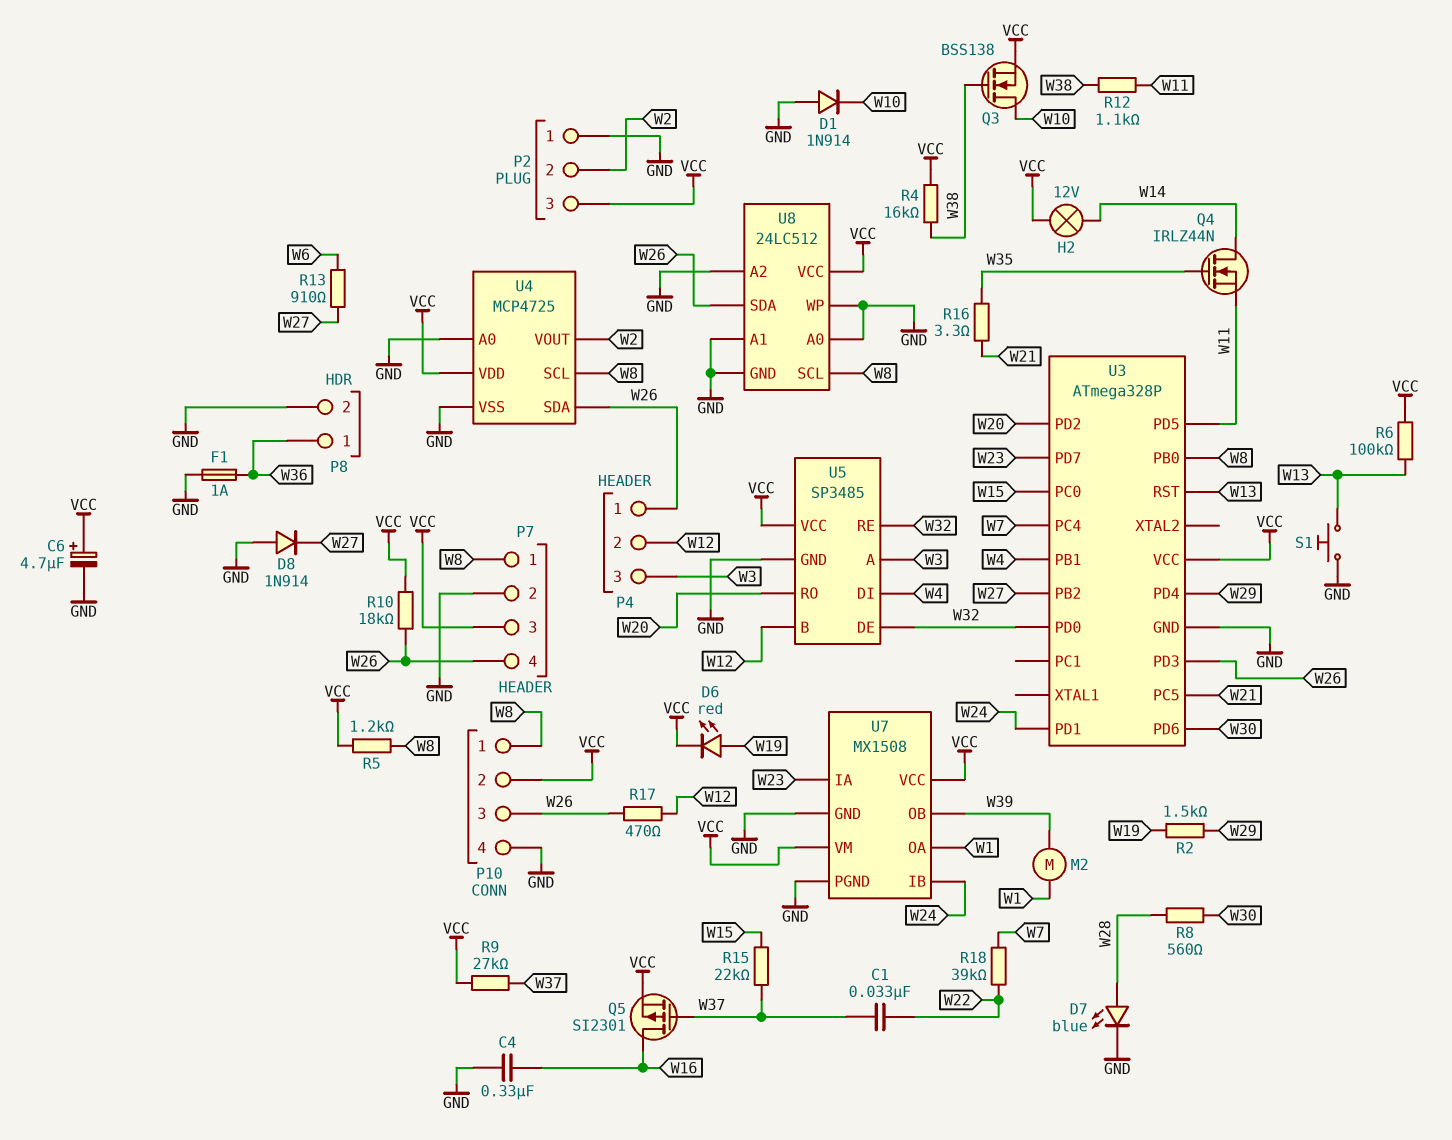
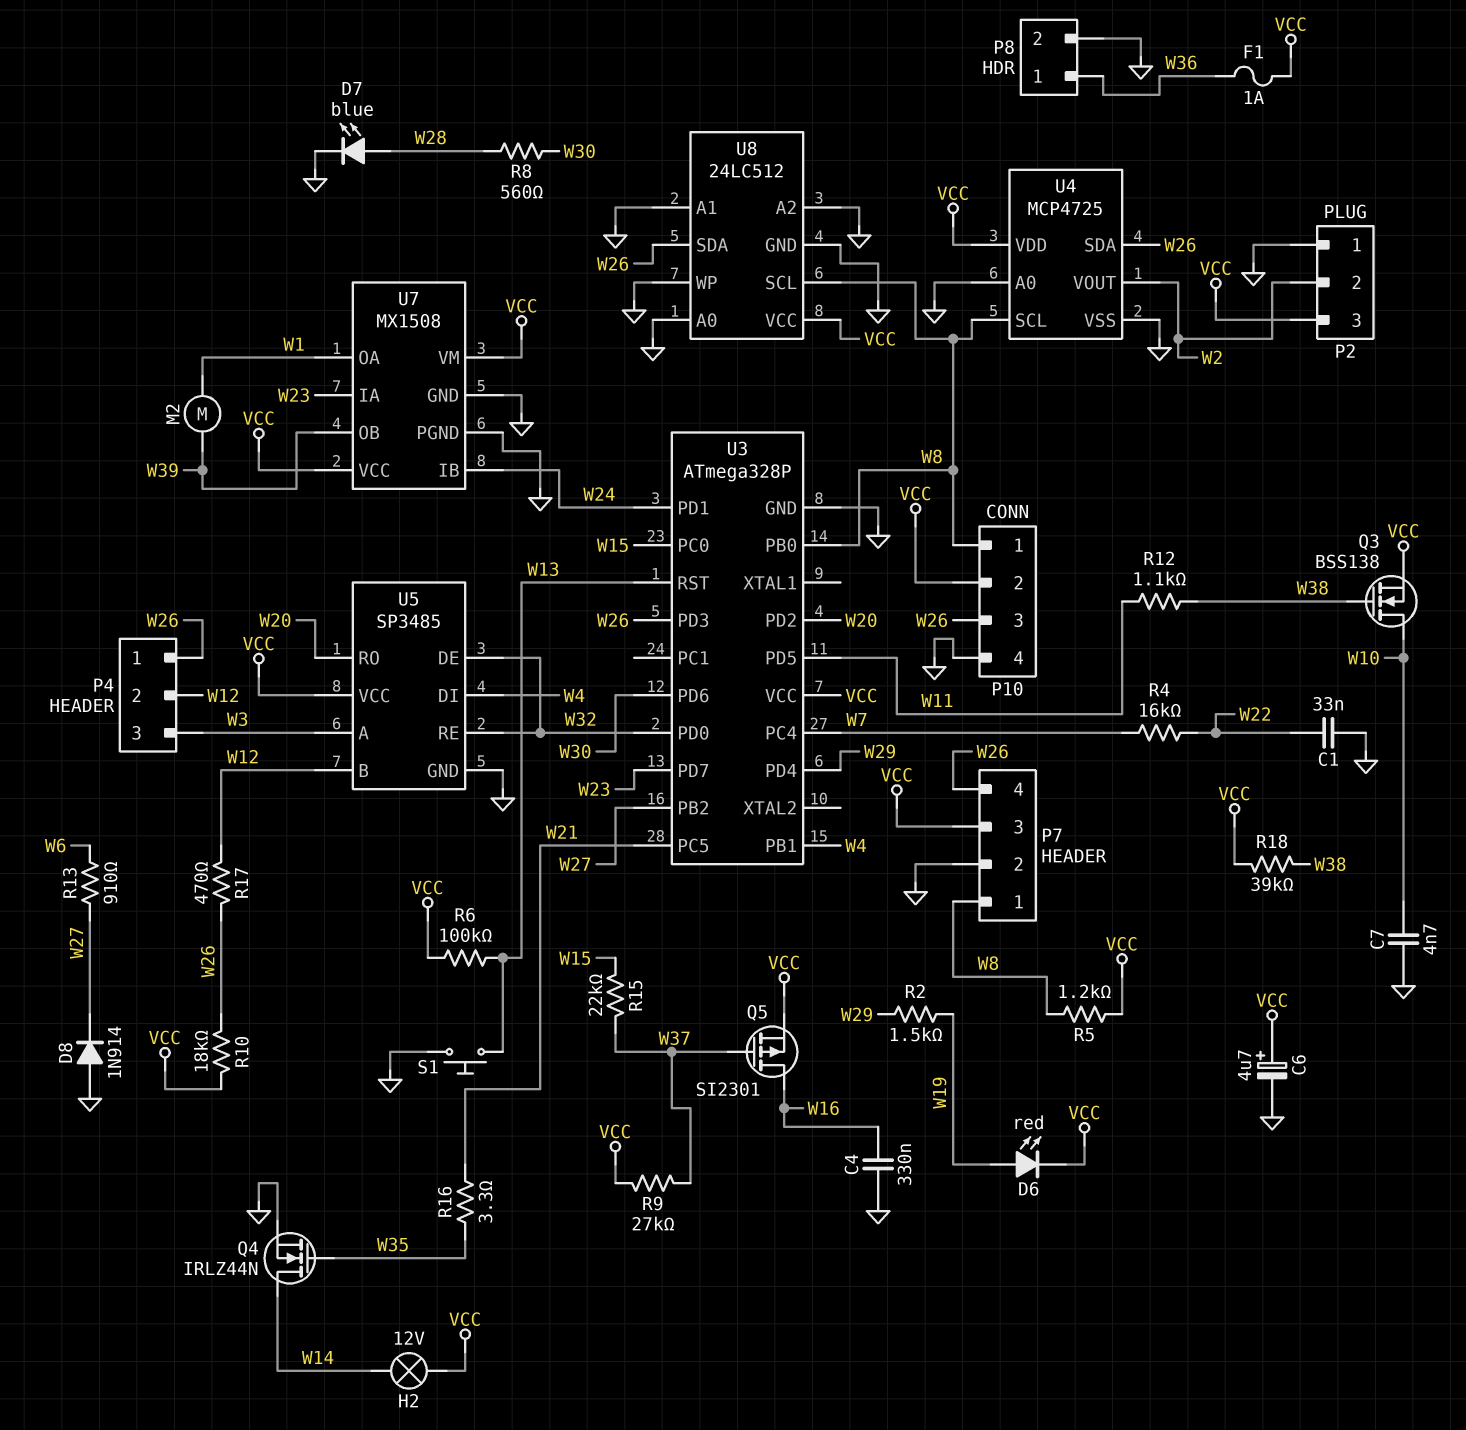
C1: 33nF (W22, W37) -> 33nF (GND, W22)
C7: none -> 4.7nF (GND, W10)
D1: diode 1N914 (A GND, K W10) -> none
F1: 1A (GND, W36) -> 1A (VCC, W36)
Q4: NMOS IRLZ44N (G W35, D W14, S W11) -> NMOS IRLZ44N (G W35, D W14, S GND)
R4: 16k (VCC, W38) -> 16k (W7, W22)
R18: 39k (W7, W22) -> 39k (VCC, W38)

